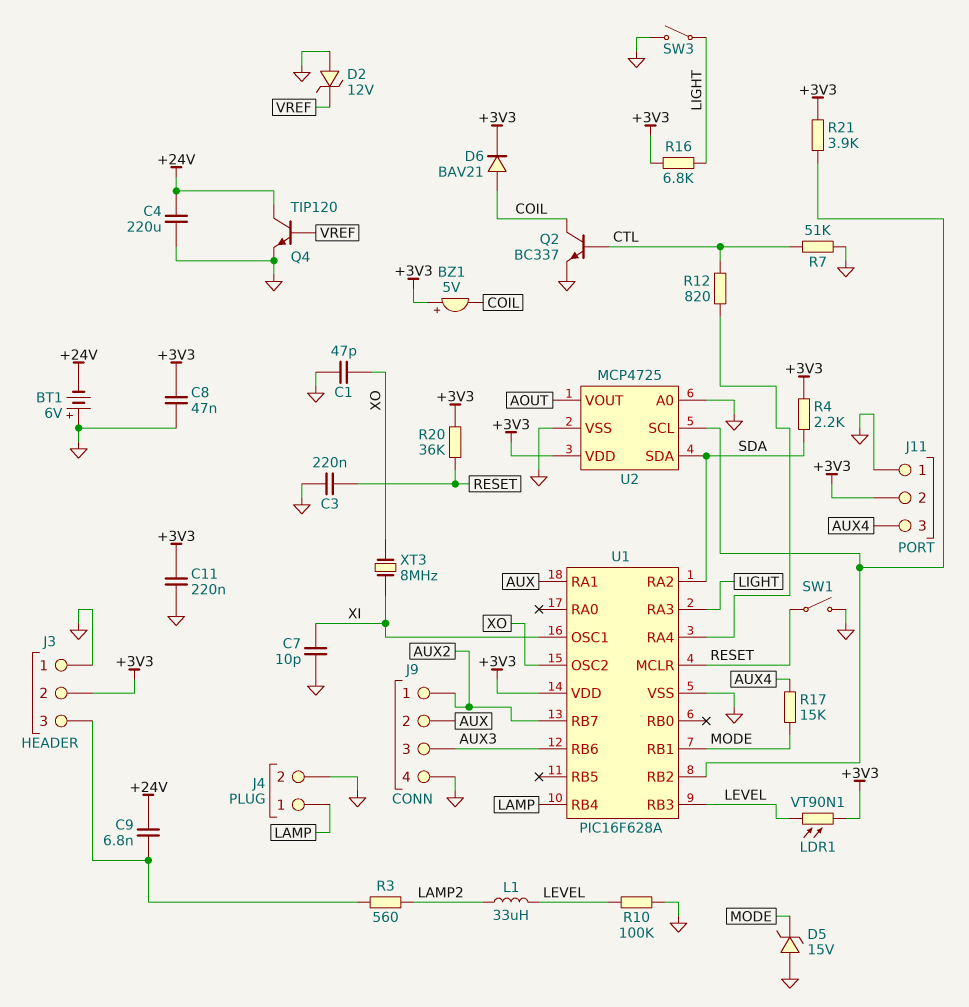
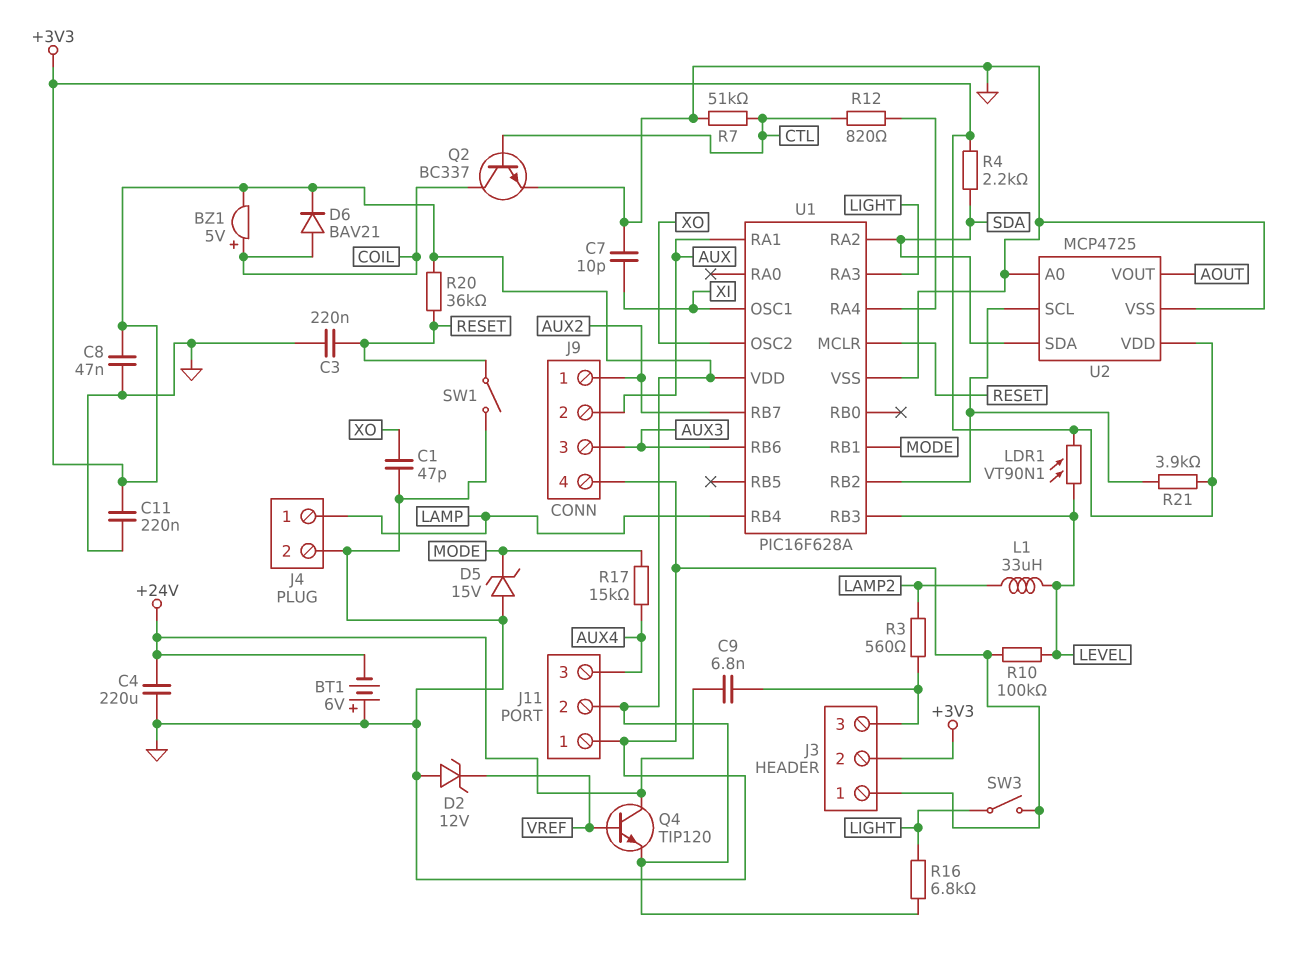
BZ1: buzzer 5V (plus +3V3, minus COIL) -> buzzer 5V (plus COIL, minus +3V3)
Q4: NPN TIP120 (B VREF, C +24V, E GND) -> NPN TIP120 (B VREF, C +24V, E +3V3)
XT3: 8MHz (XI, XO) -> none

